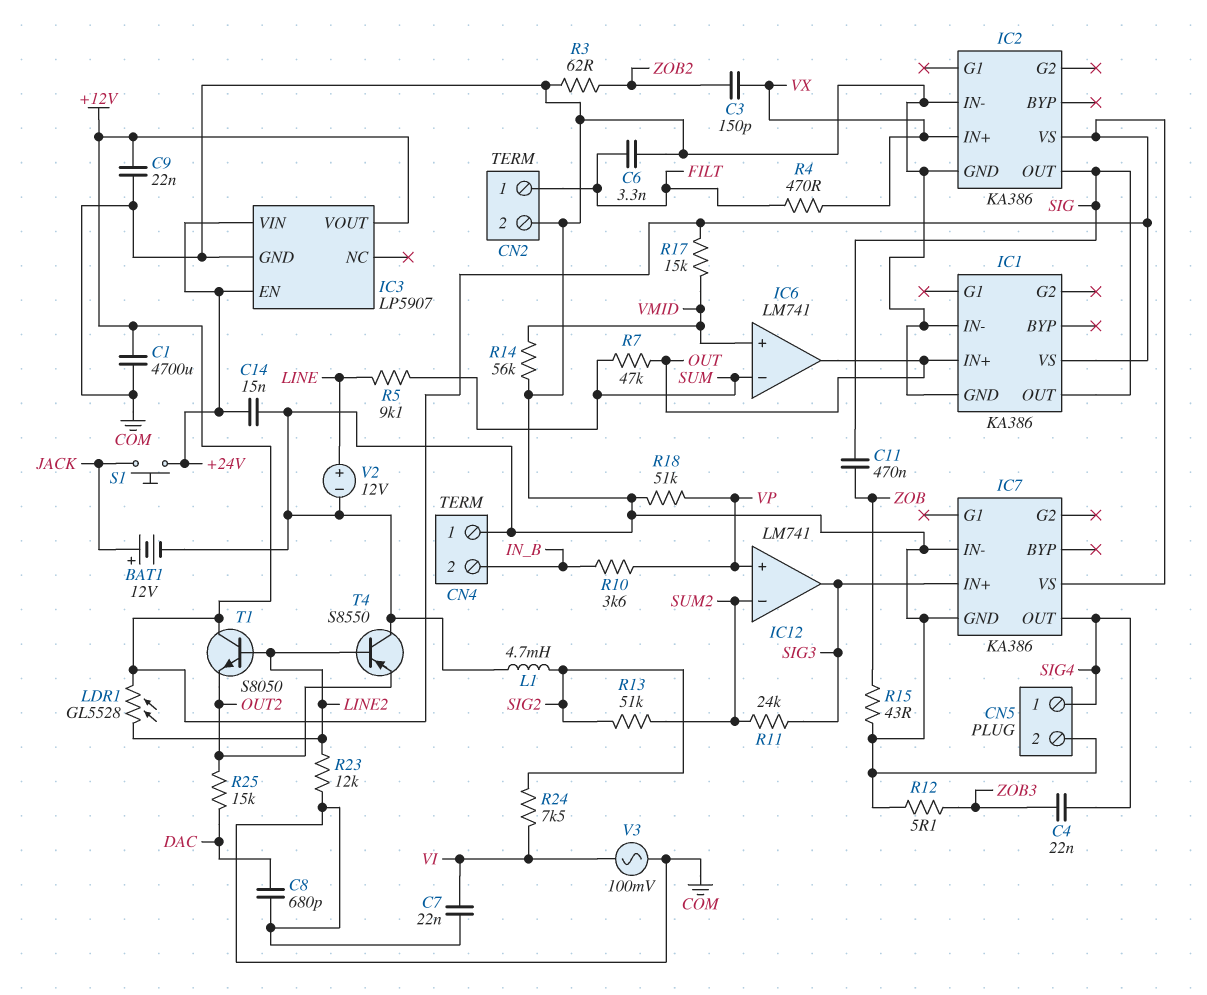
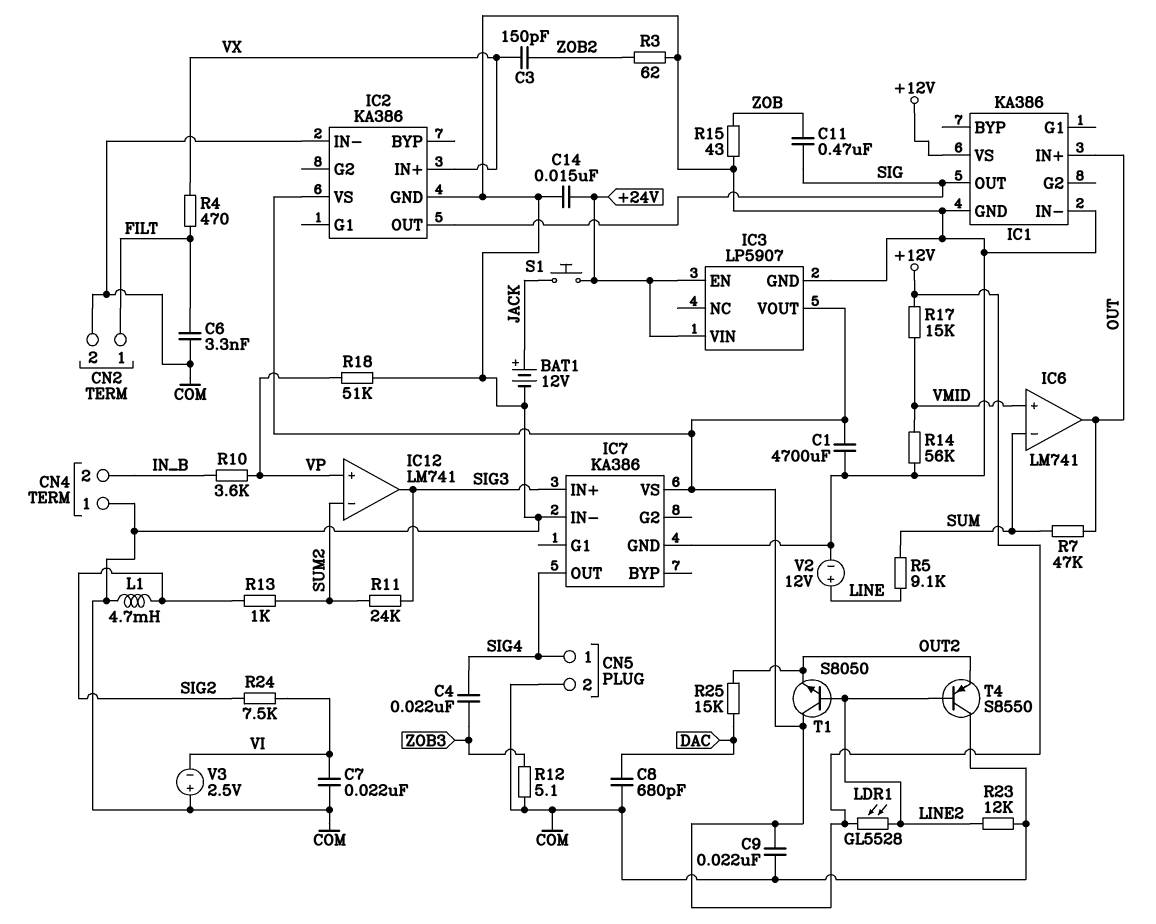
R13: 51k (SIG2, SUM2) -> 1k (SIG2, SUM2)
V3: AC 100mV (COM, VI) -> 2.5V (plus COM, minus VI)

